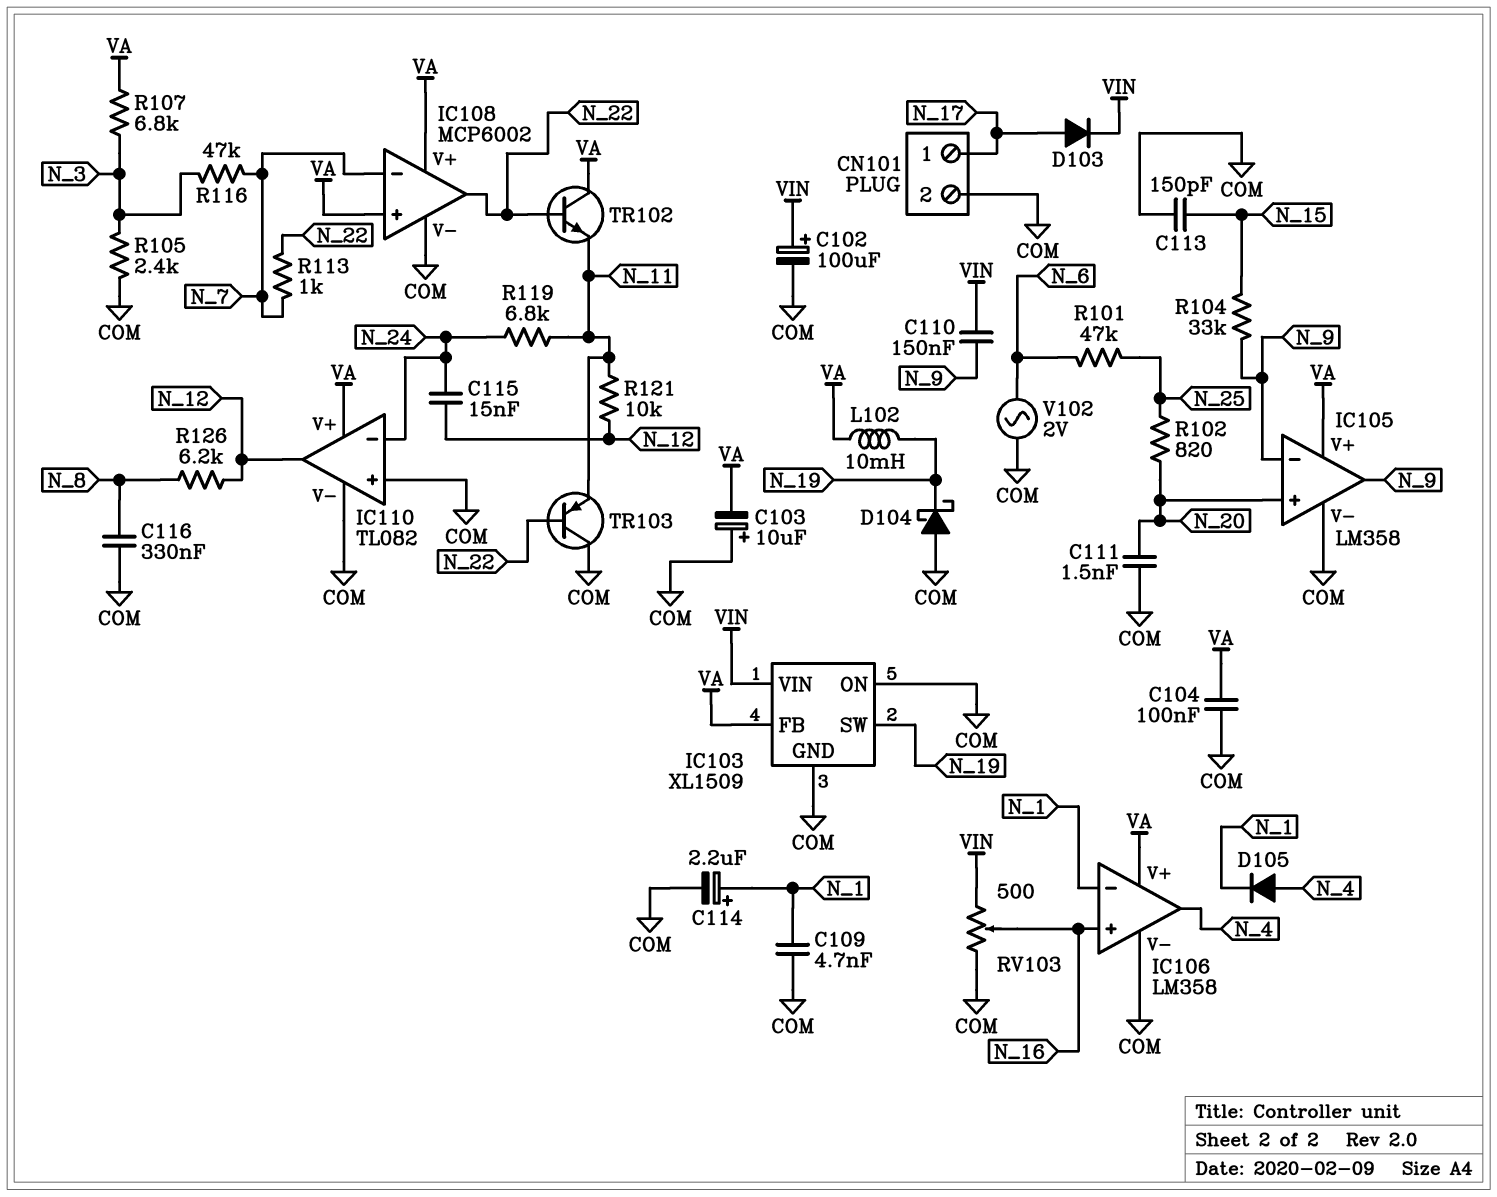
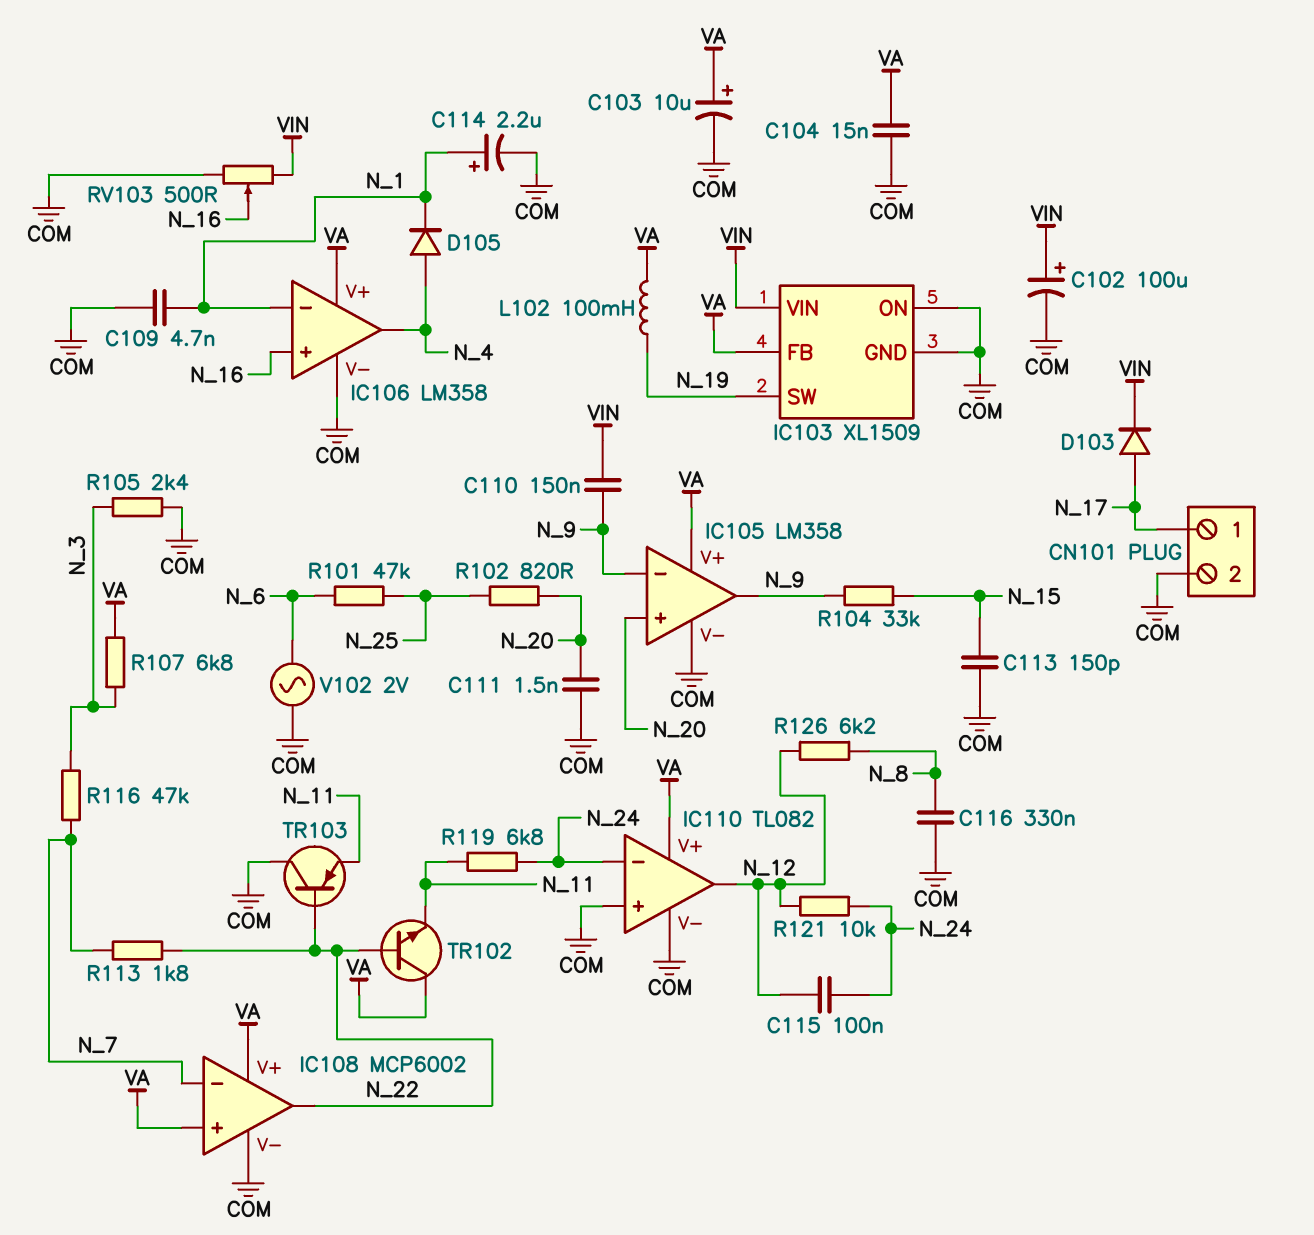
C103: 10uF (plus COM, minus VA) -> 10uF (plus VA, minus COM)
C104: 100nF (COM, VA) -> 15nF (COM, VA)
C115: 15nF (N_12, N_24) -> 100nF (N_12, N_24)
D104: schottky (A COM, K N_19) -> none
L102: 10mH (N_19, VA) -> 100mH (N_19, VA)
R113: 1k (N_7, N_22) -> 1.8k (N_7, N_22)
R121: 10k (N_11, N_12) -> 10k (N_12, N_24)

